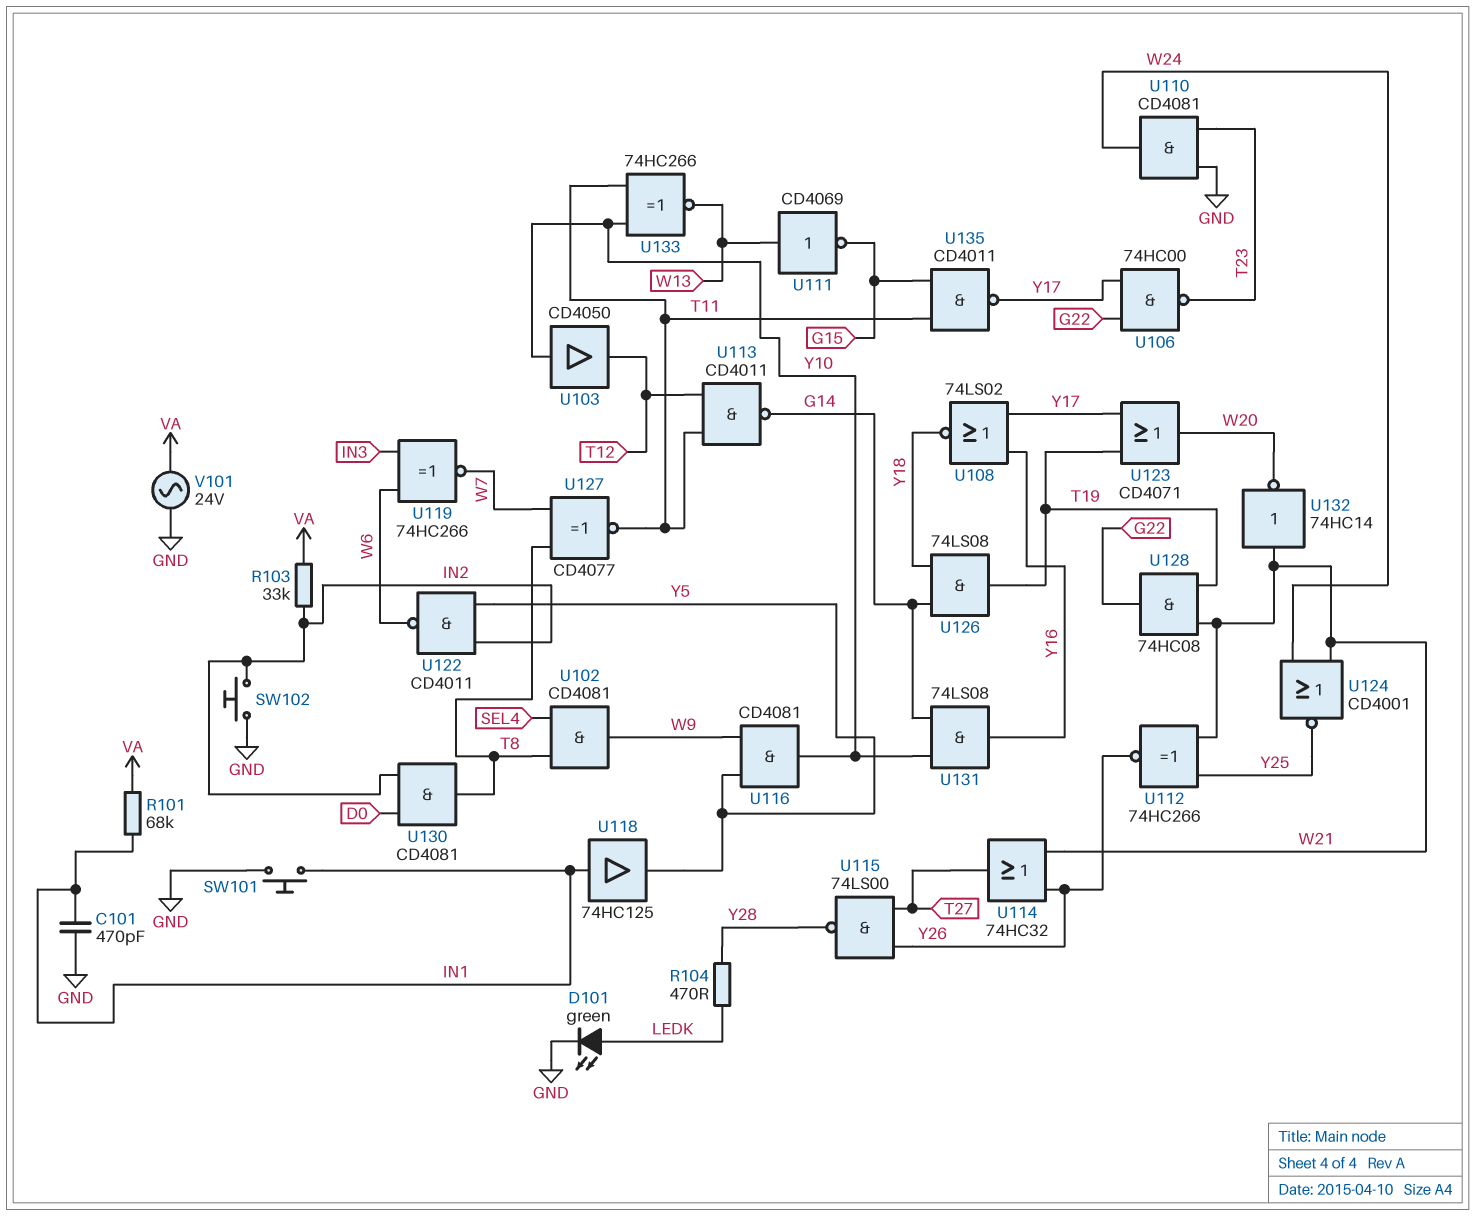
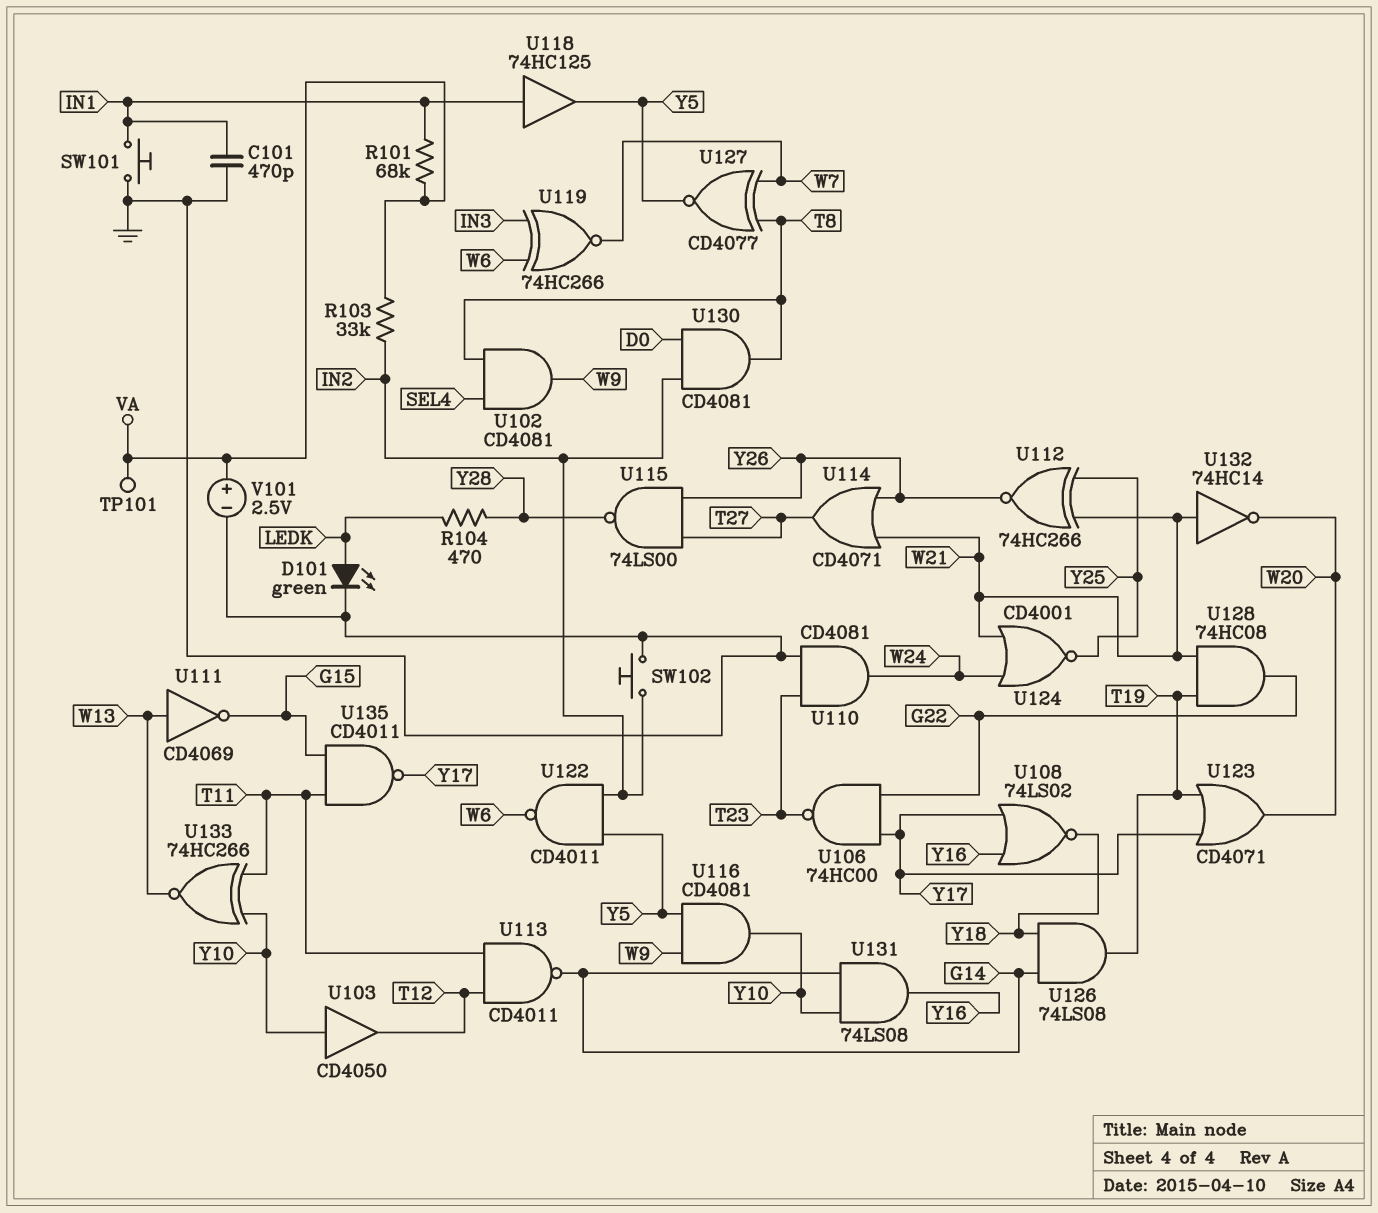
TP101: none -> test point (VA)
U114: OR 74HC32 (in W21, in Y26, out T27) -> OR CD4071 (in W21, in Y26, out T27)
U127: XNOR CD4077 (in T8, in W7, out T11) -> XNOR CD4077 (in T8, in W7, out Y5)
V101: AC 24V (GND, VA) -> 2.5V (plus VA, minus GND)

